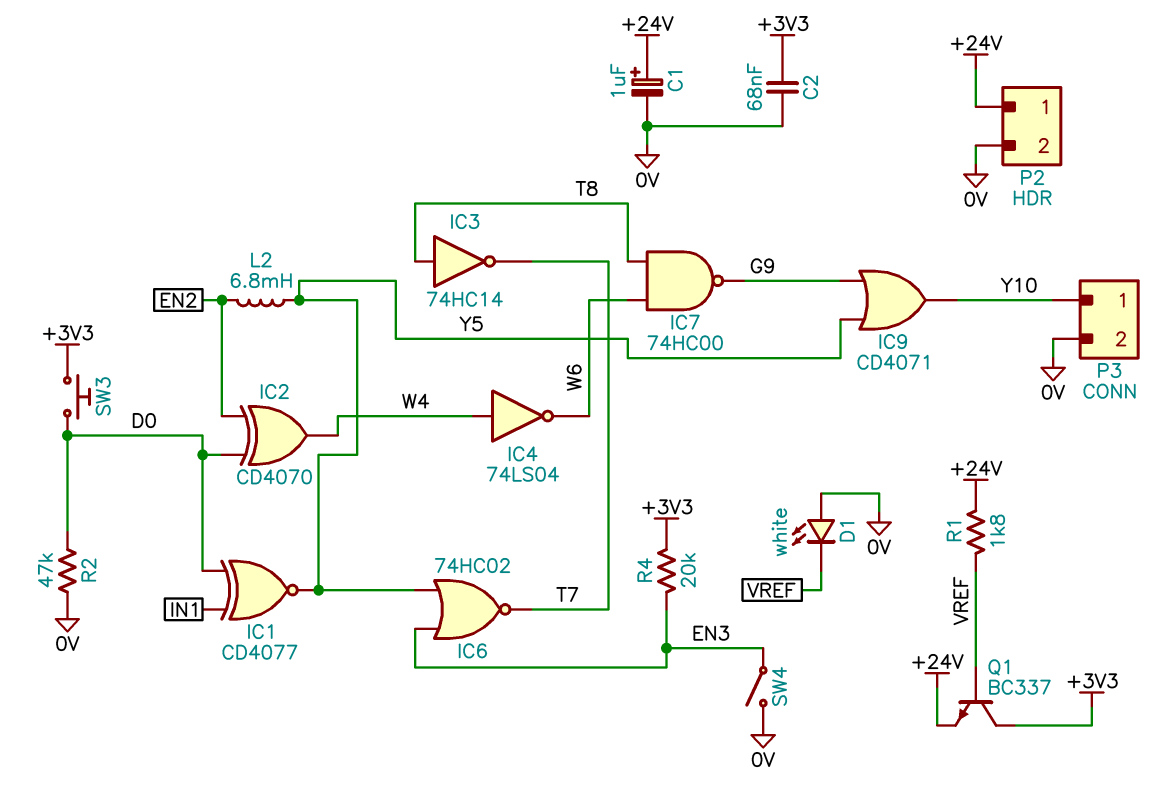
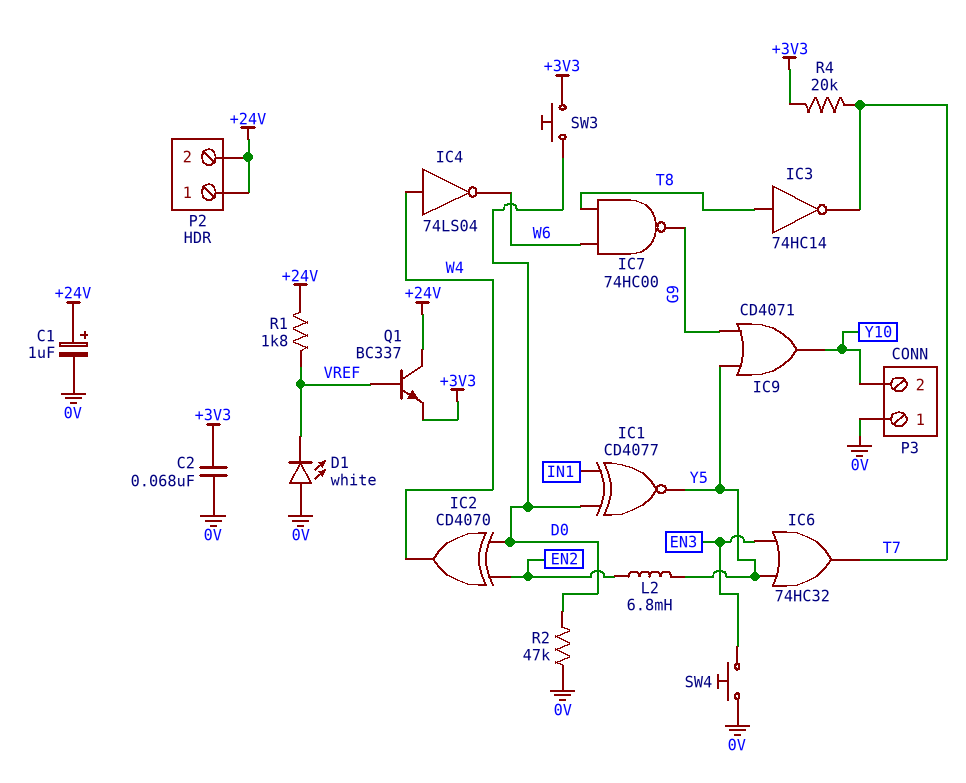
IC6: NOR 74HC02 (in EN3, in Y5, out T7) -> OR 74HC32 (in EN3, in Y5, out T7)
P2 pin 2: 0V -> +24V
P3 pin 1: Y10 -> 0V
P3 pin 2: 0V -> Y10
Q1: NPN BC337 (B VREF, C +3V3, E +24V) -> NPN BC337 (B VREF, C +24V, E +3V3)
R4: 20k (+3V3, EN3) -> 20k (+3V3, T7)
SW4: switch (0V, EN3) -> button (0V, EN3)

